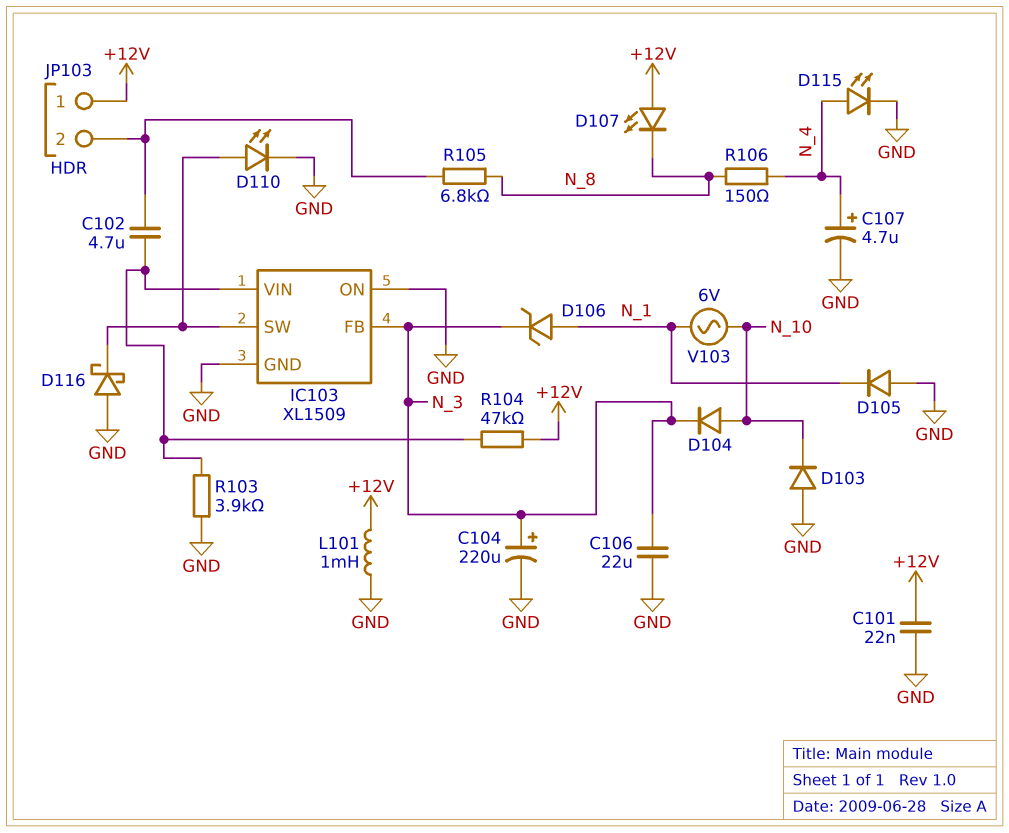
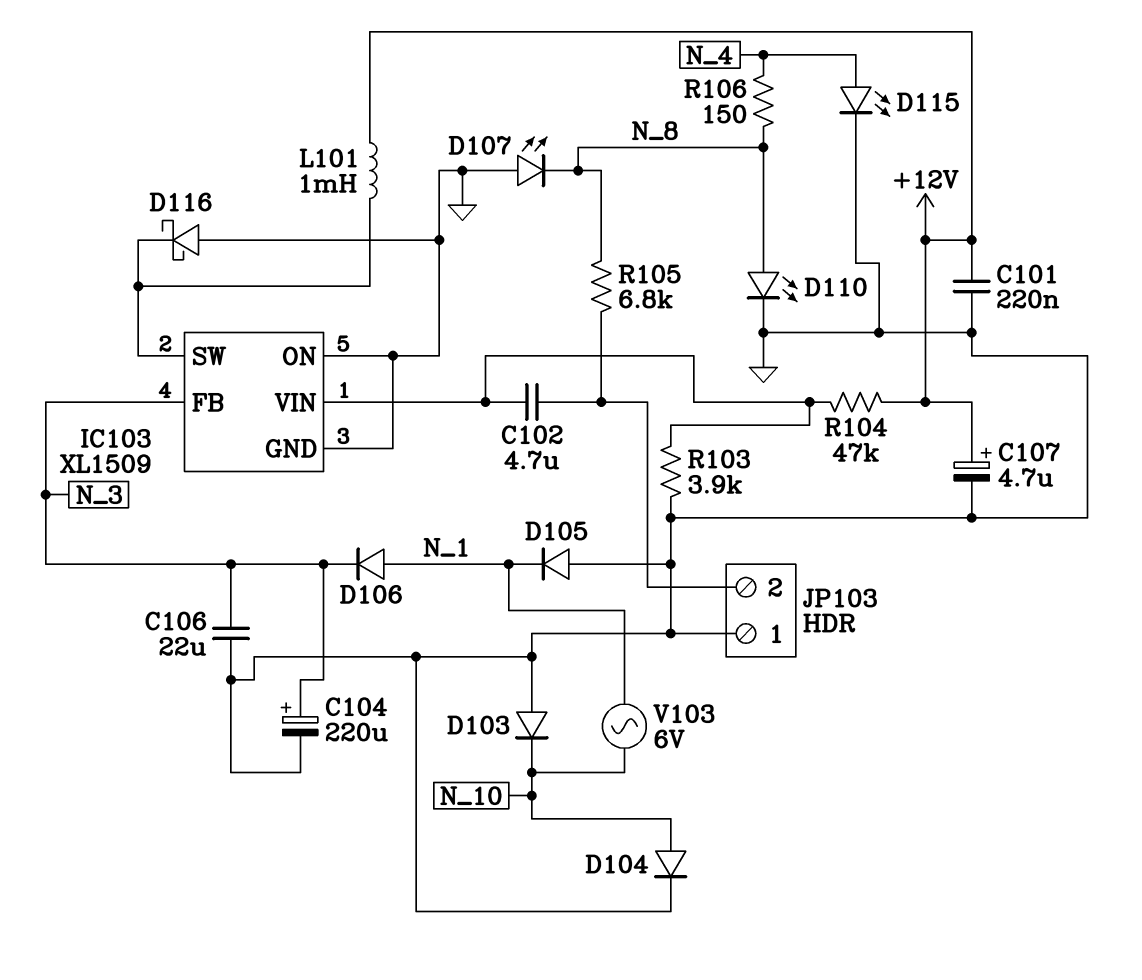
C101: 22nF (+12V, GND) -> 220nF (+12V, GND)
C107: 4.7uF (plus N_4, minus GND) -> 4.7uF (plus +12V, minus GND)
D104: diode (A N_10, K N_3) -> diode (A N_10, K GND)
D106: zener (A N_1, K N_3) -> diode (A N_1, K N_3)
D107: LED (A +12V, K N_8) -> LED (A GND, K N_8)
D110: LED (A IC103/SW, K GND) -> LED (A N_8, K GND)
JP103 pin 1: +12V -> GND
L101: 1mH (+12V, GND) -> 1mH (+12V, IC103/SW)

